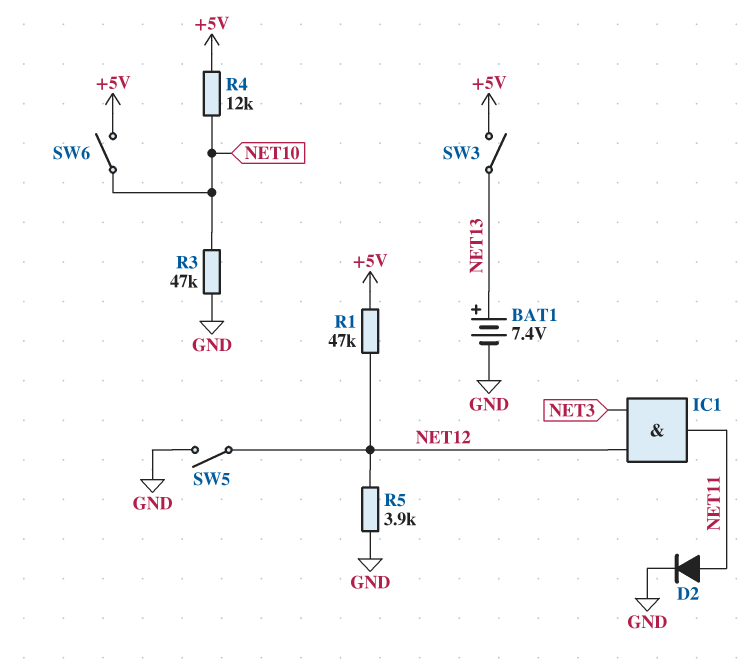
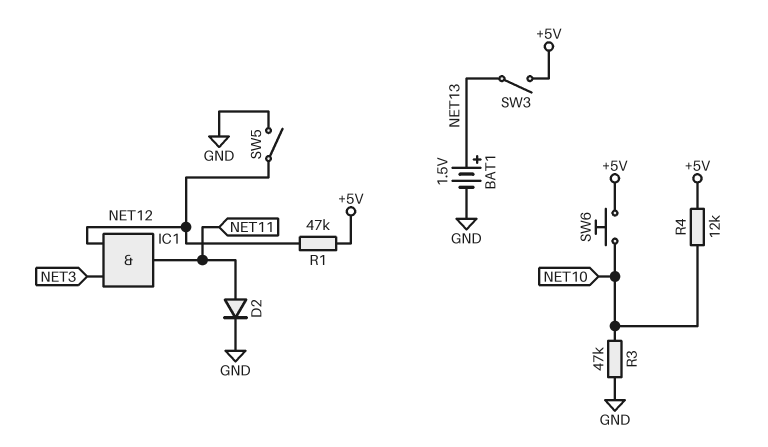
BAT1: 7.4V (plus NET13, minus GND) -> 1.5V (plus NET13, minus GND)
R5: 3.9k (GND, NET12) -> none
SW6: switch (+5V, NET10) -> button (+5V, NET10)

